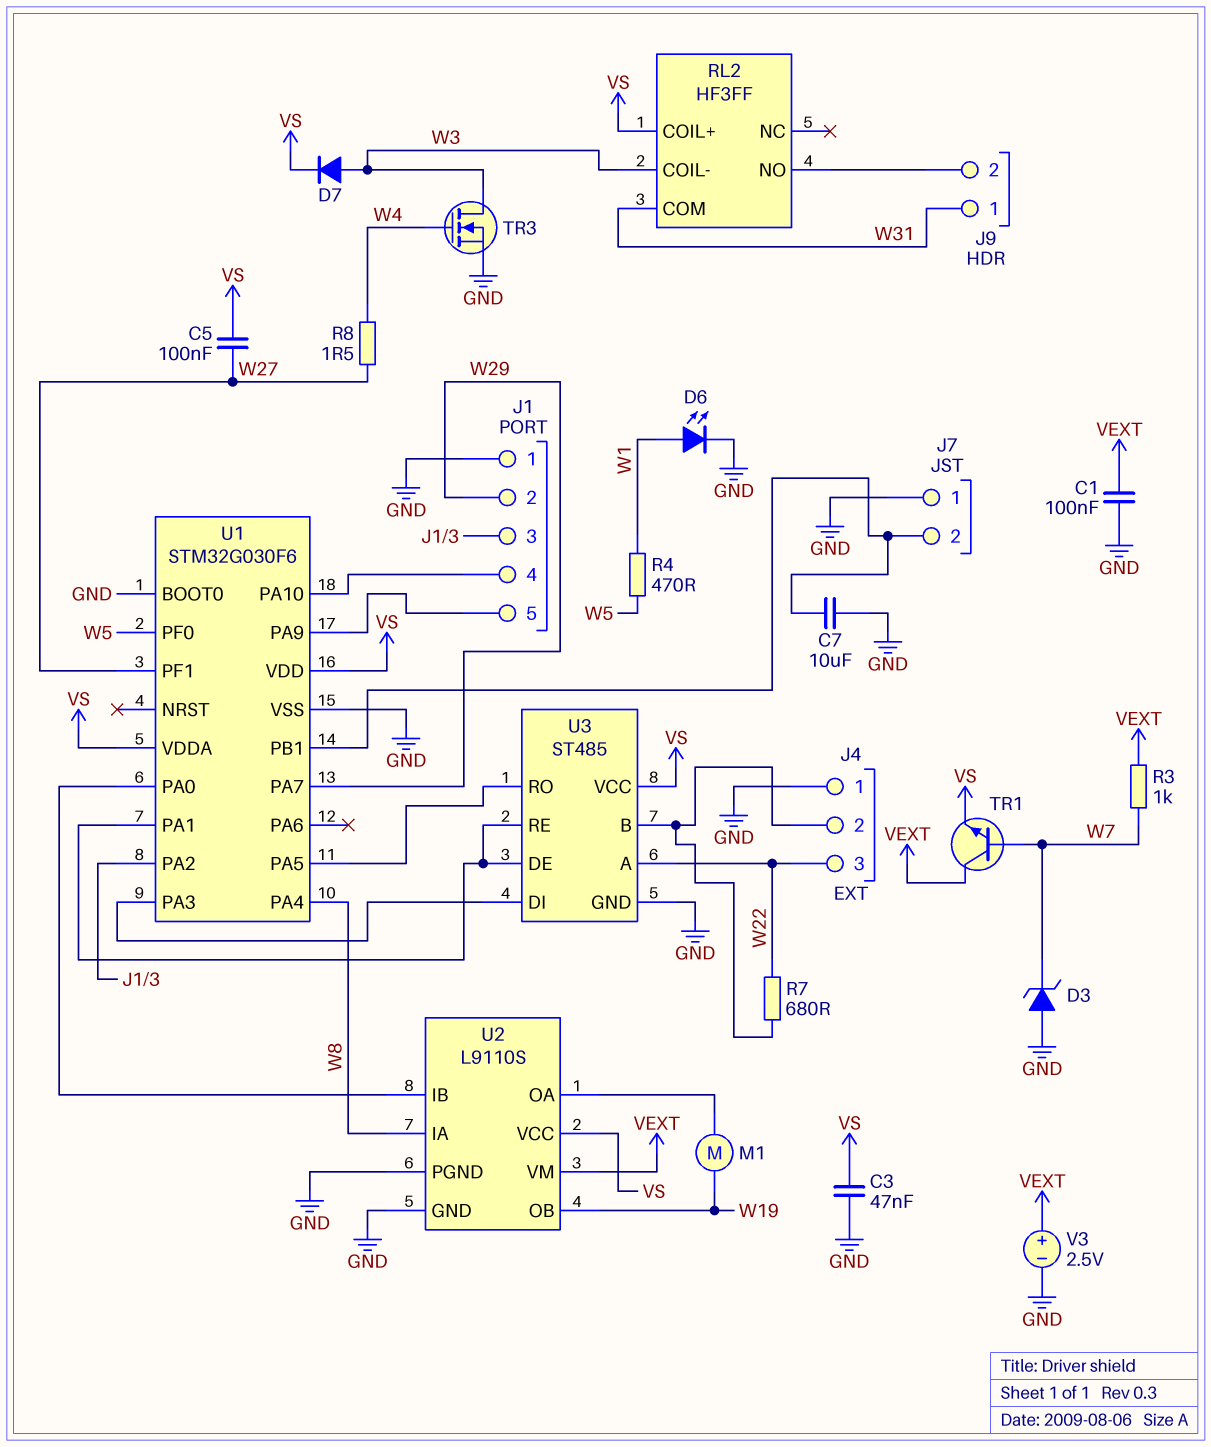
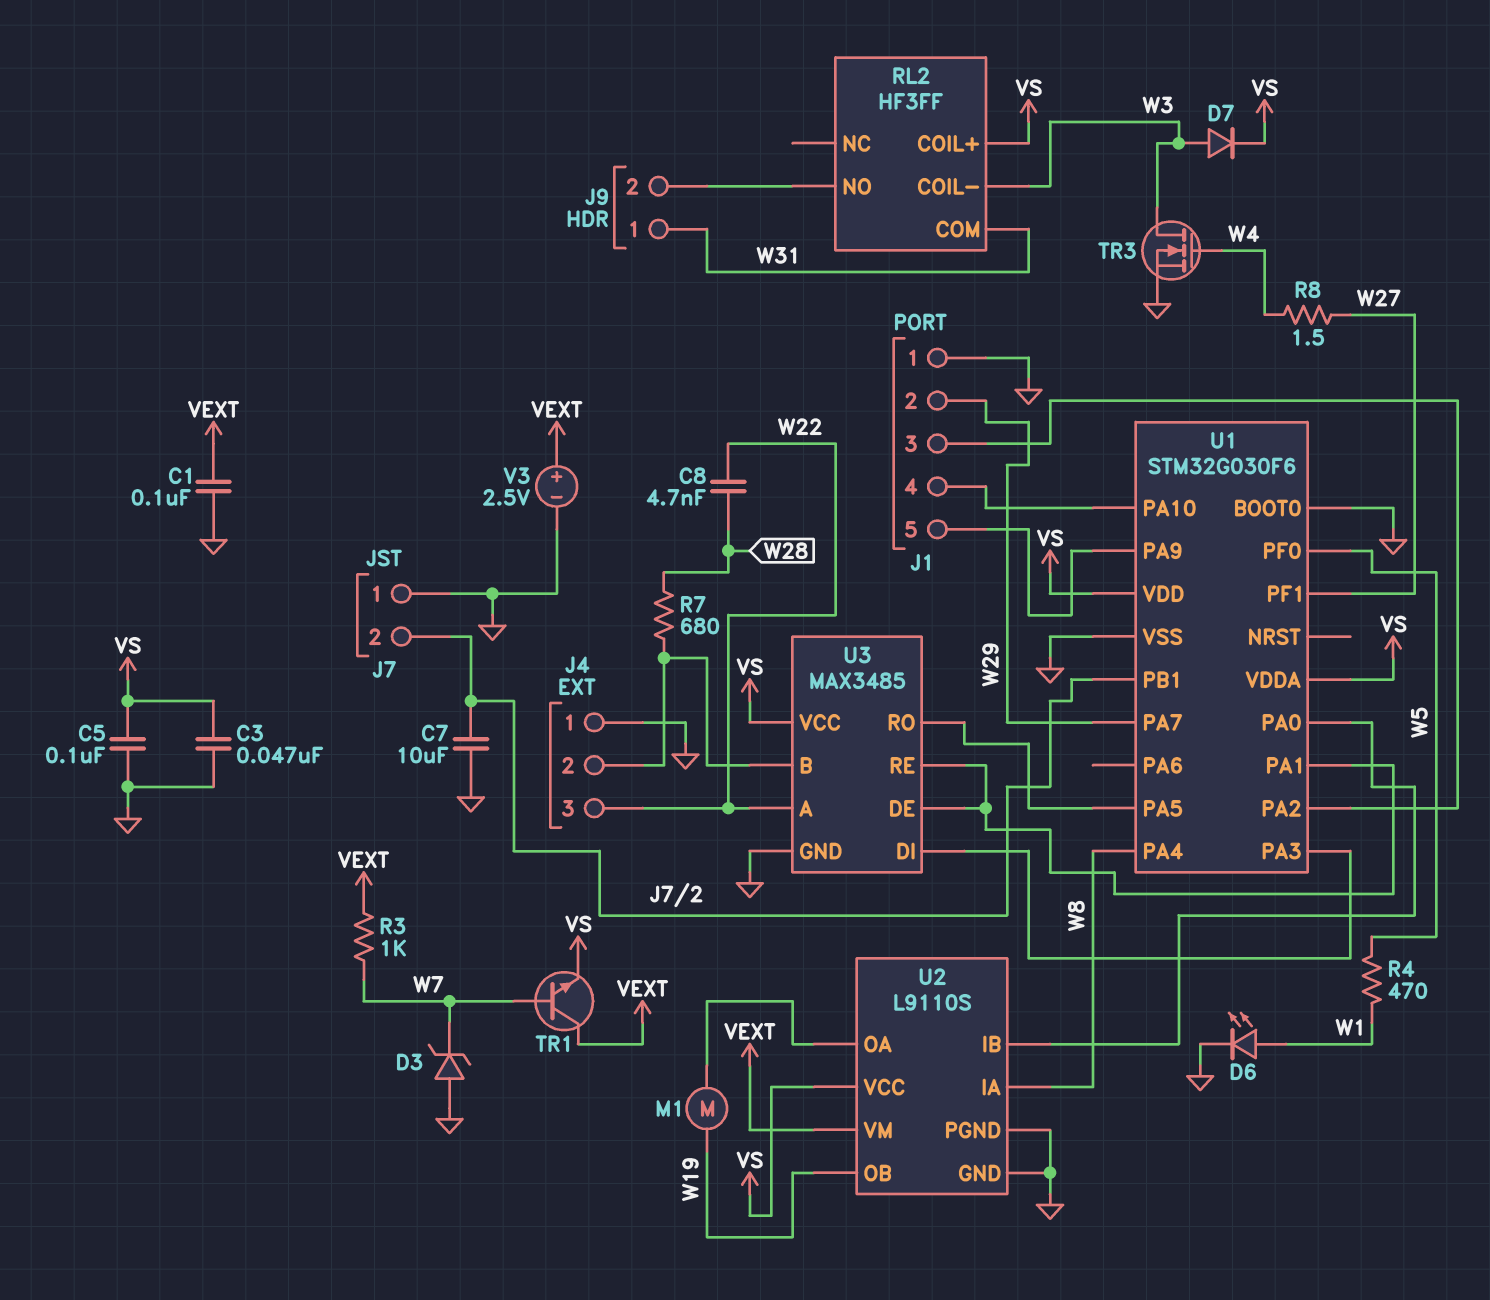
C5: 100nF (VS, W27) -> 100nF (GND, VS)
C8: none -> 4.7nF (W22, W28)
R7: 680 (J4/2, W22) -> 680 (J4/2, W28)
U3: ST485 -> MAX3485

